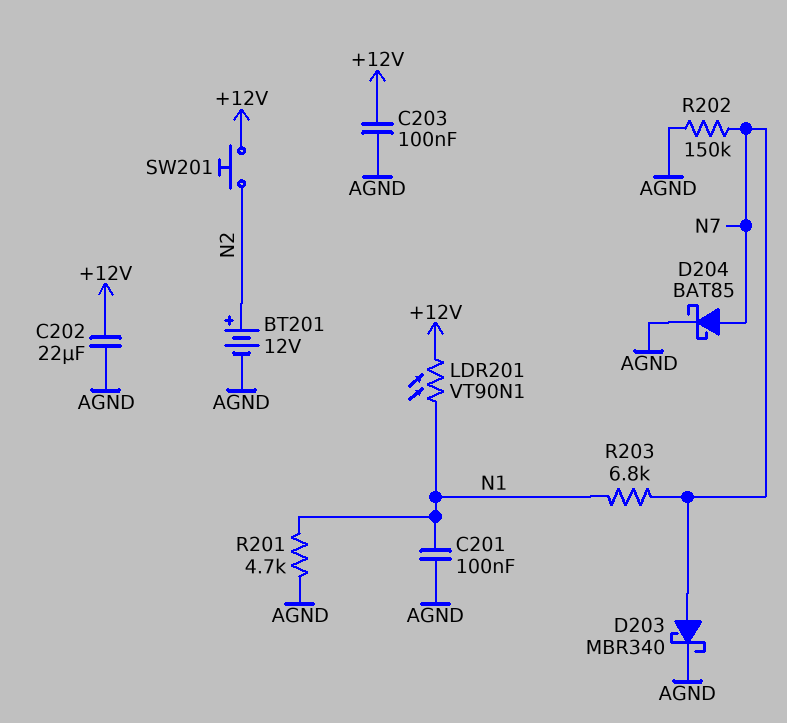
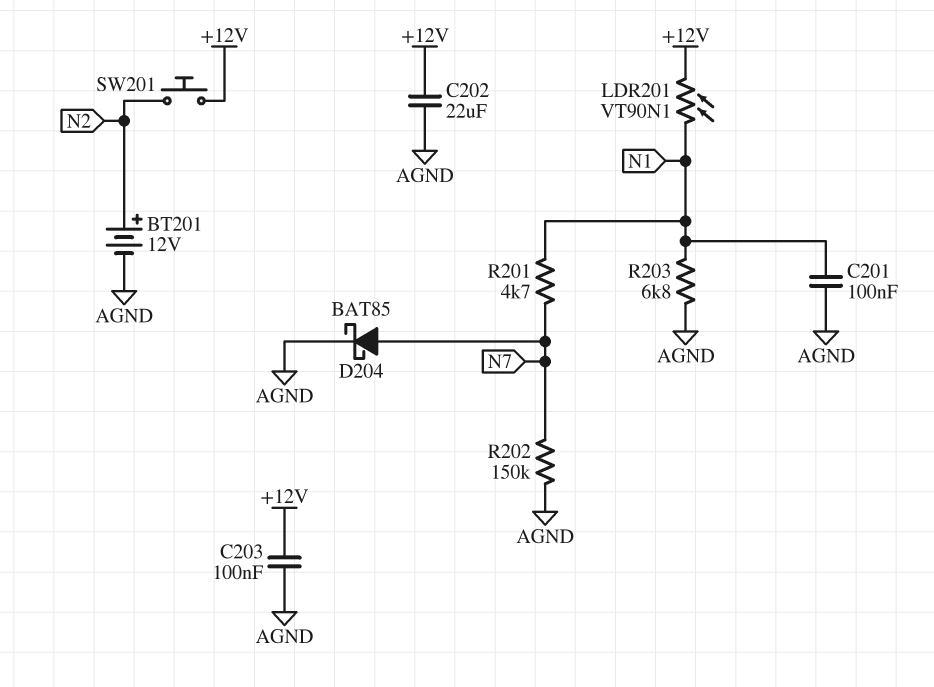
D203: schottky MBR340 (A N7, K AGND) -> none
R201: 4.7k (AGND, N1) -> 4.7k (N1, N7)
R203: 6.8k (N1, N7) -> 6.8k (AGND, N1)

